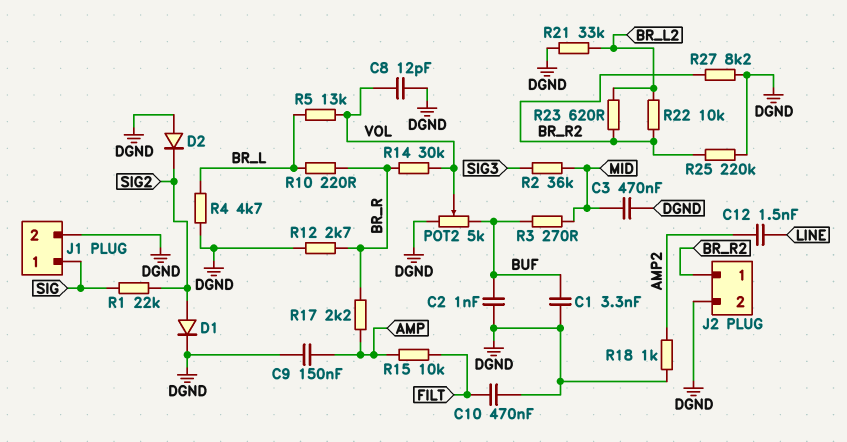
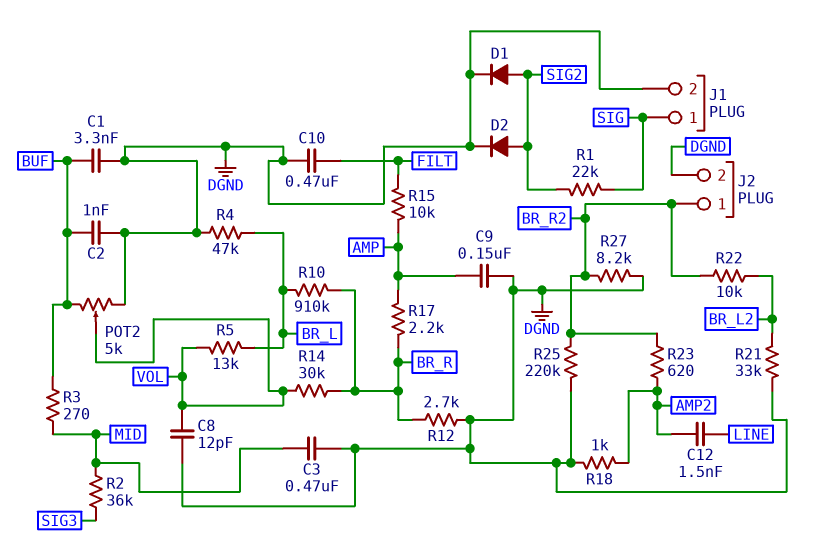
D2: diode (A DGND, K SIG2) -> diode (A SIG2, K DGND)
R4: 4.7k (BR_L, DGND) -> 47k (BR_L, DGND)
R10: 220 (BR_L, BR_R) -> 910k (BR_L, BR_R)
R23: 620 (BR_L2, BR_R2) -> 620 (AMP2, BR_R2)

